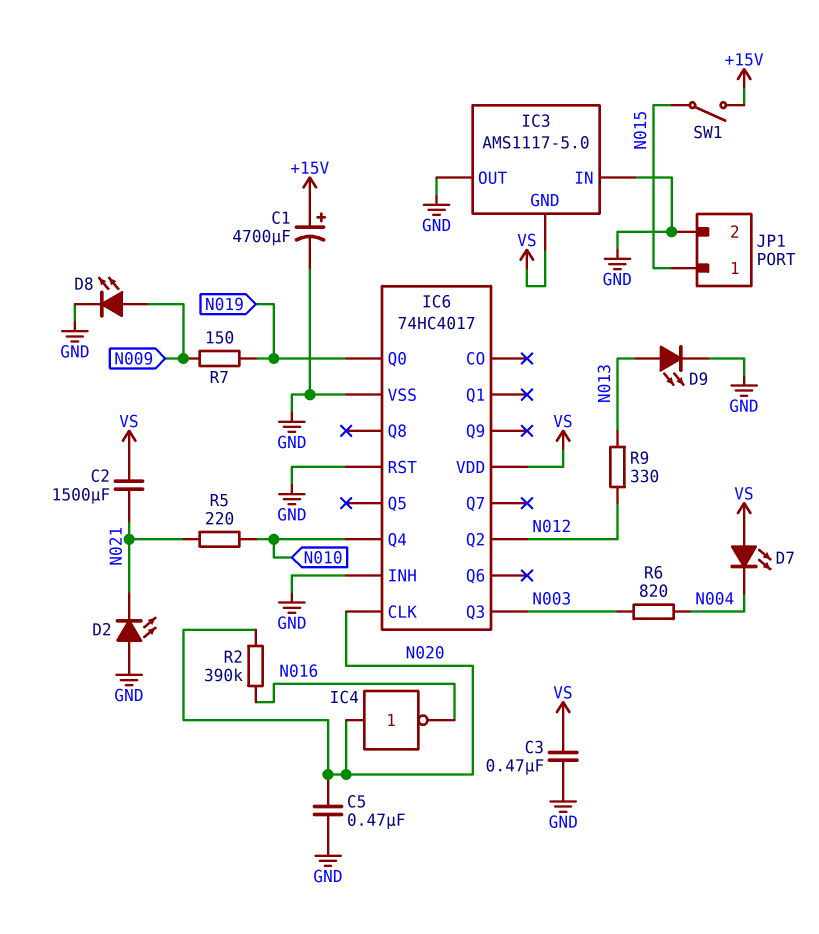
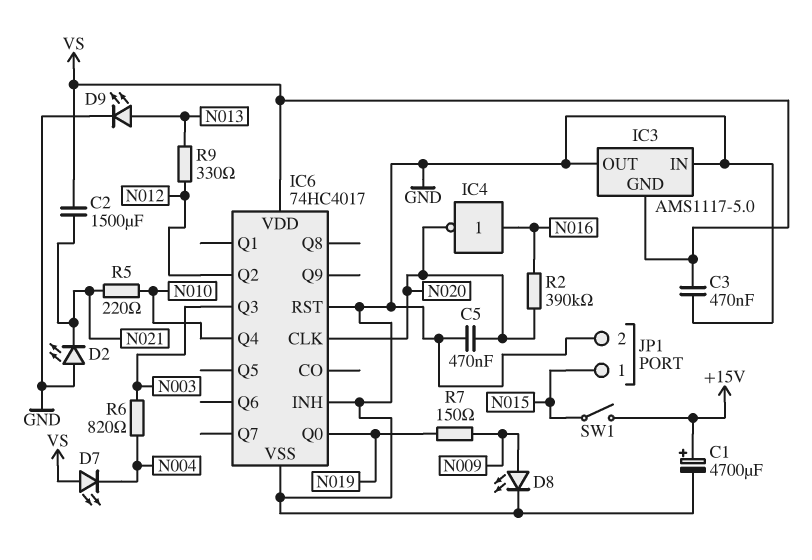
IC4: NOT (in N020, out N016) -> NOT (in N016, out N020)

